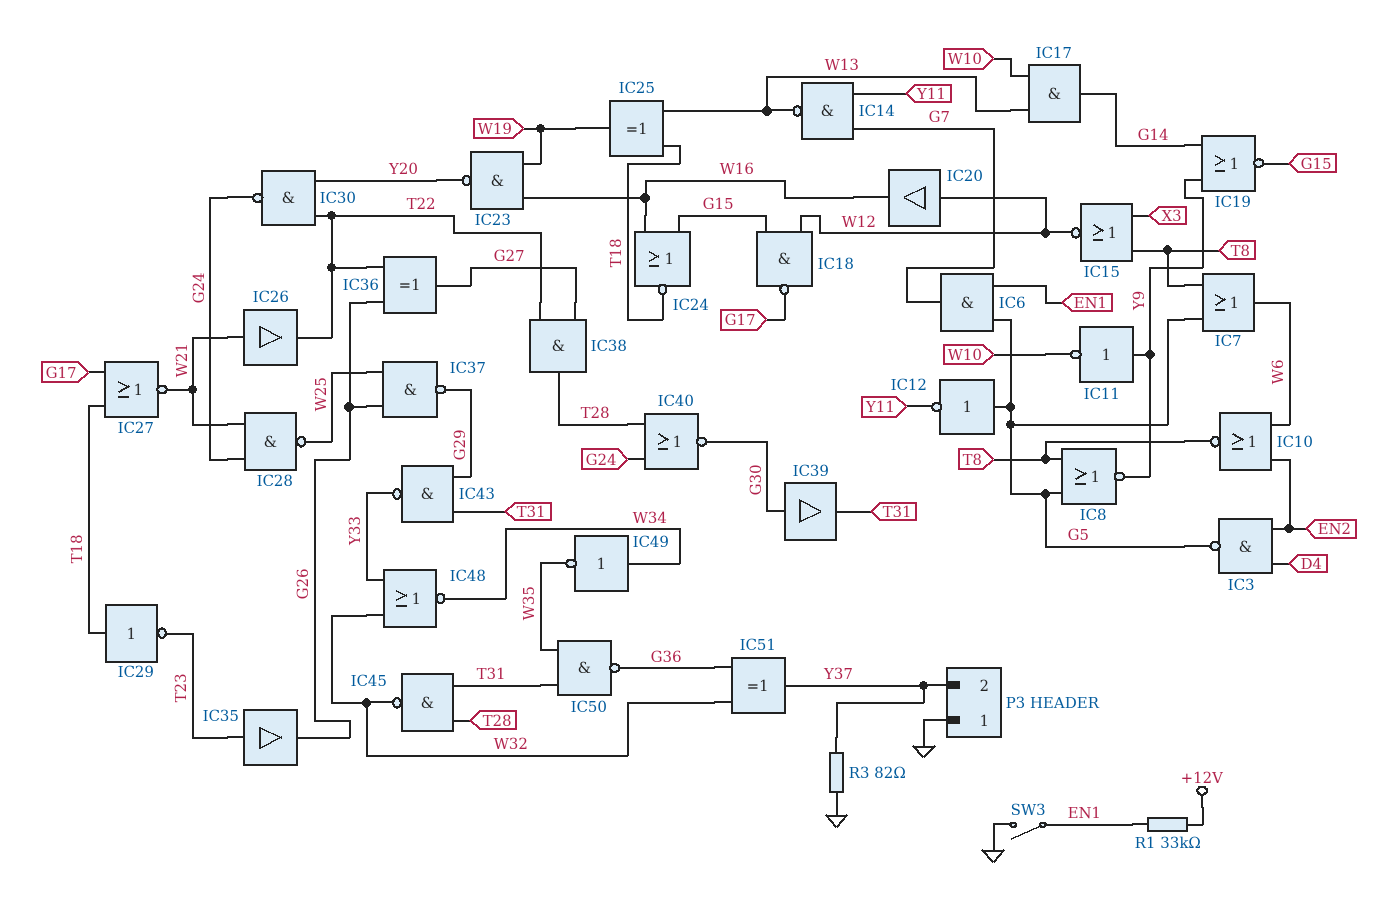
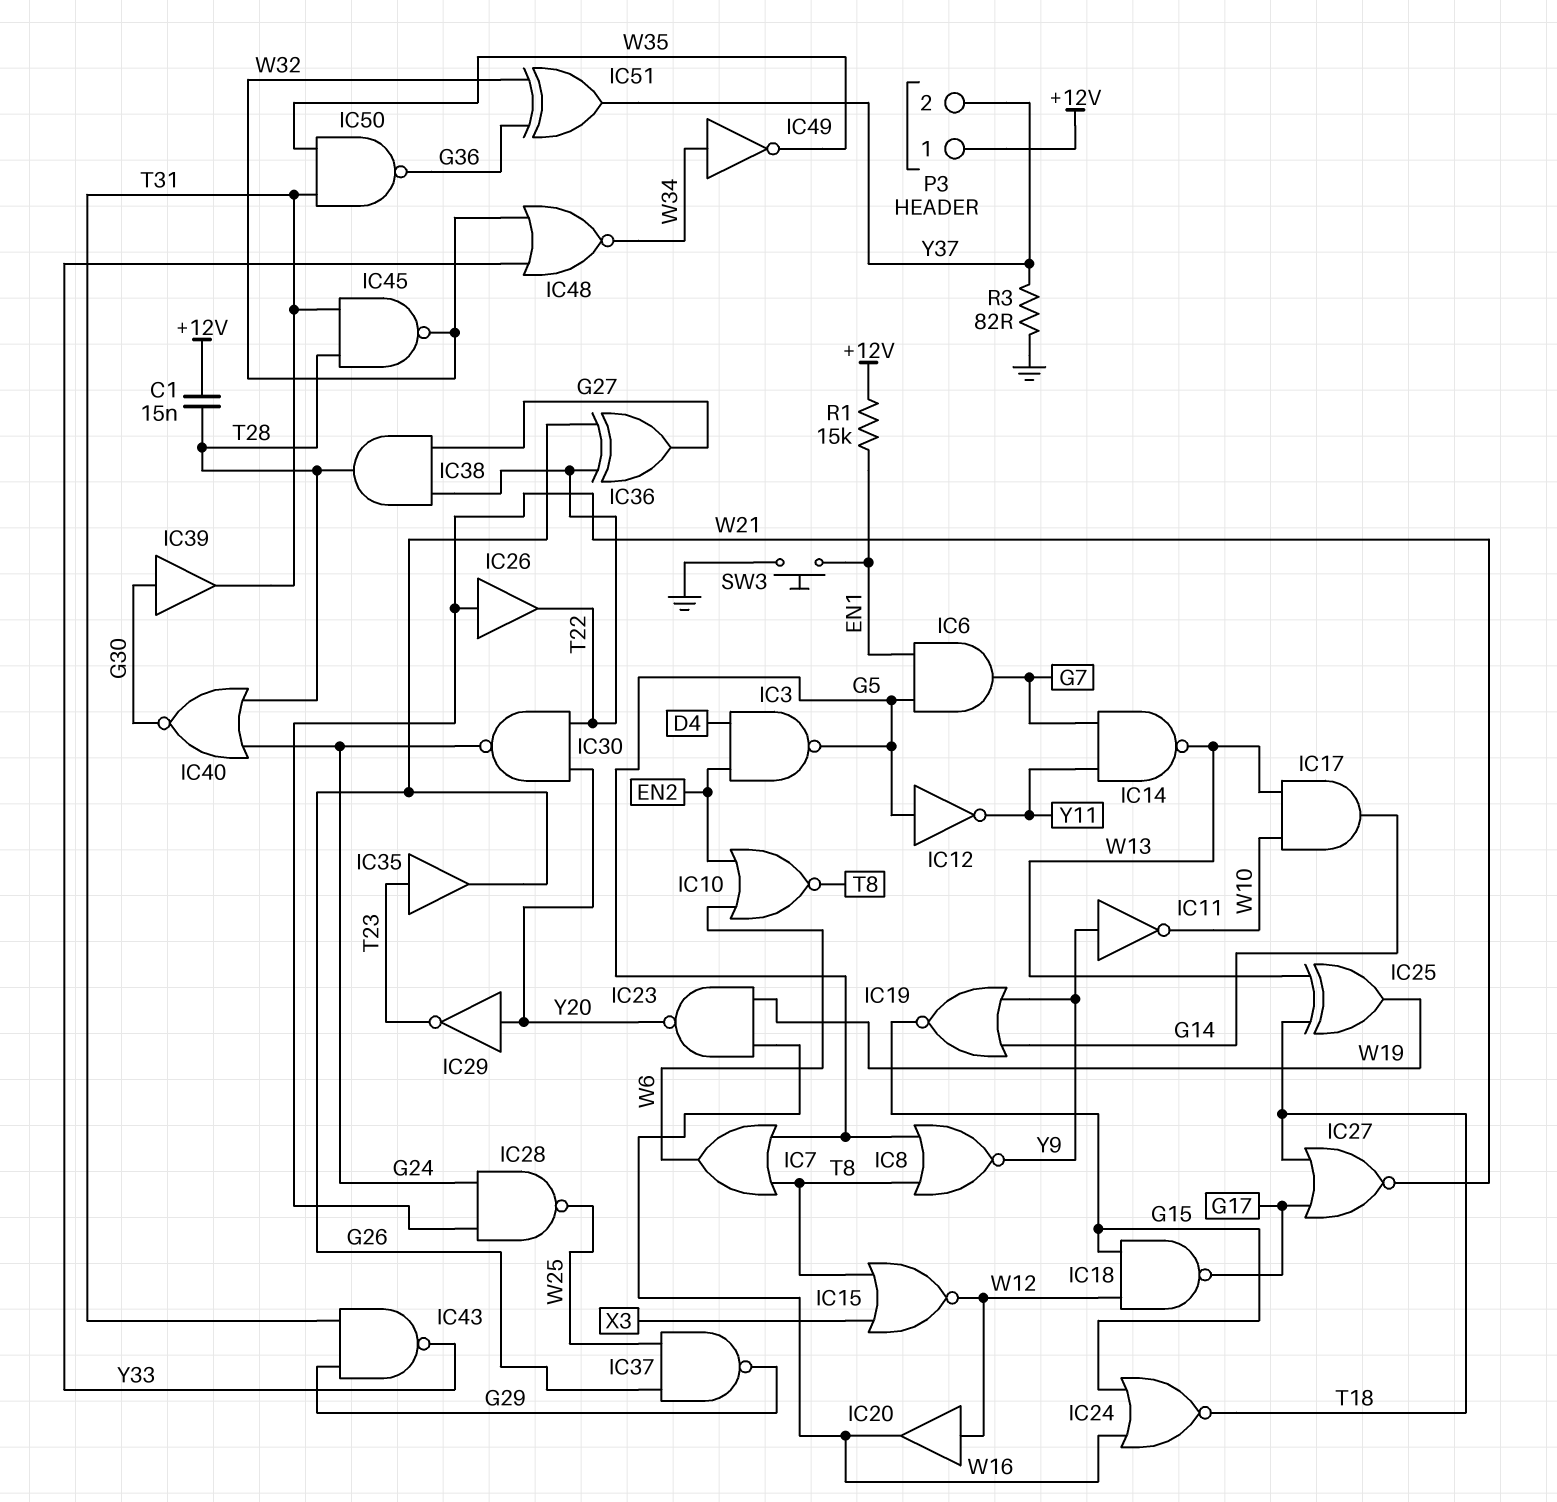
C1: none -> 15nF (+12V, T28)
IC29: NOT (in T18, out T23) -> NOT (in Y20, out T23)
P3 pin 1: GND -> +12V
R1: 33k (+12V, EN1) -> 15k (+12V, EN1)
SW3: switch (EN1, GND) -> button (EN1, GND)

